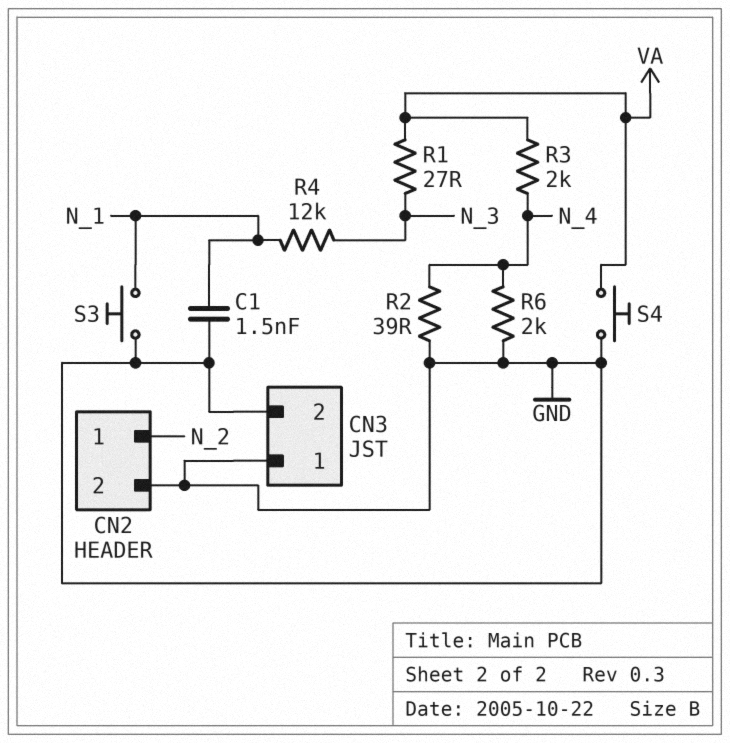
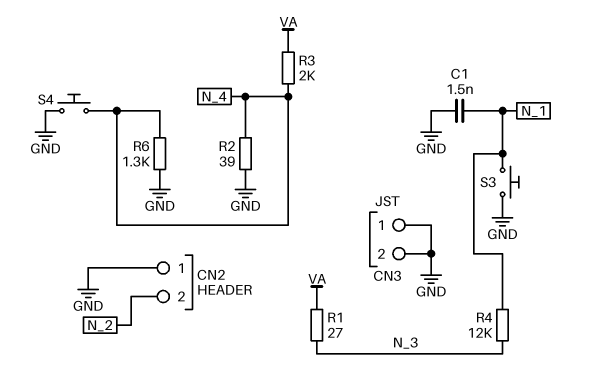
CN2 pin 1: N_2 -> GND
CN2 pin 2: GND -> N_2
R6: 2k (GND, N_4) -> 1.3k (GND, N_4)
S4: button (GND, VA) -> button (GND, N_4)

